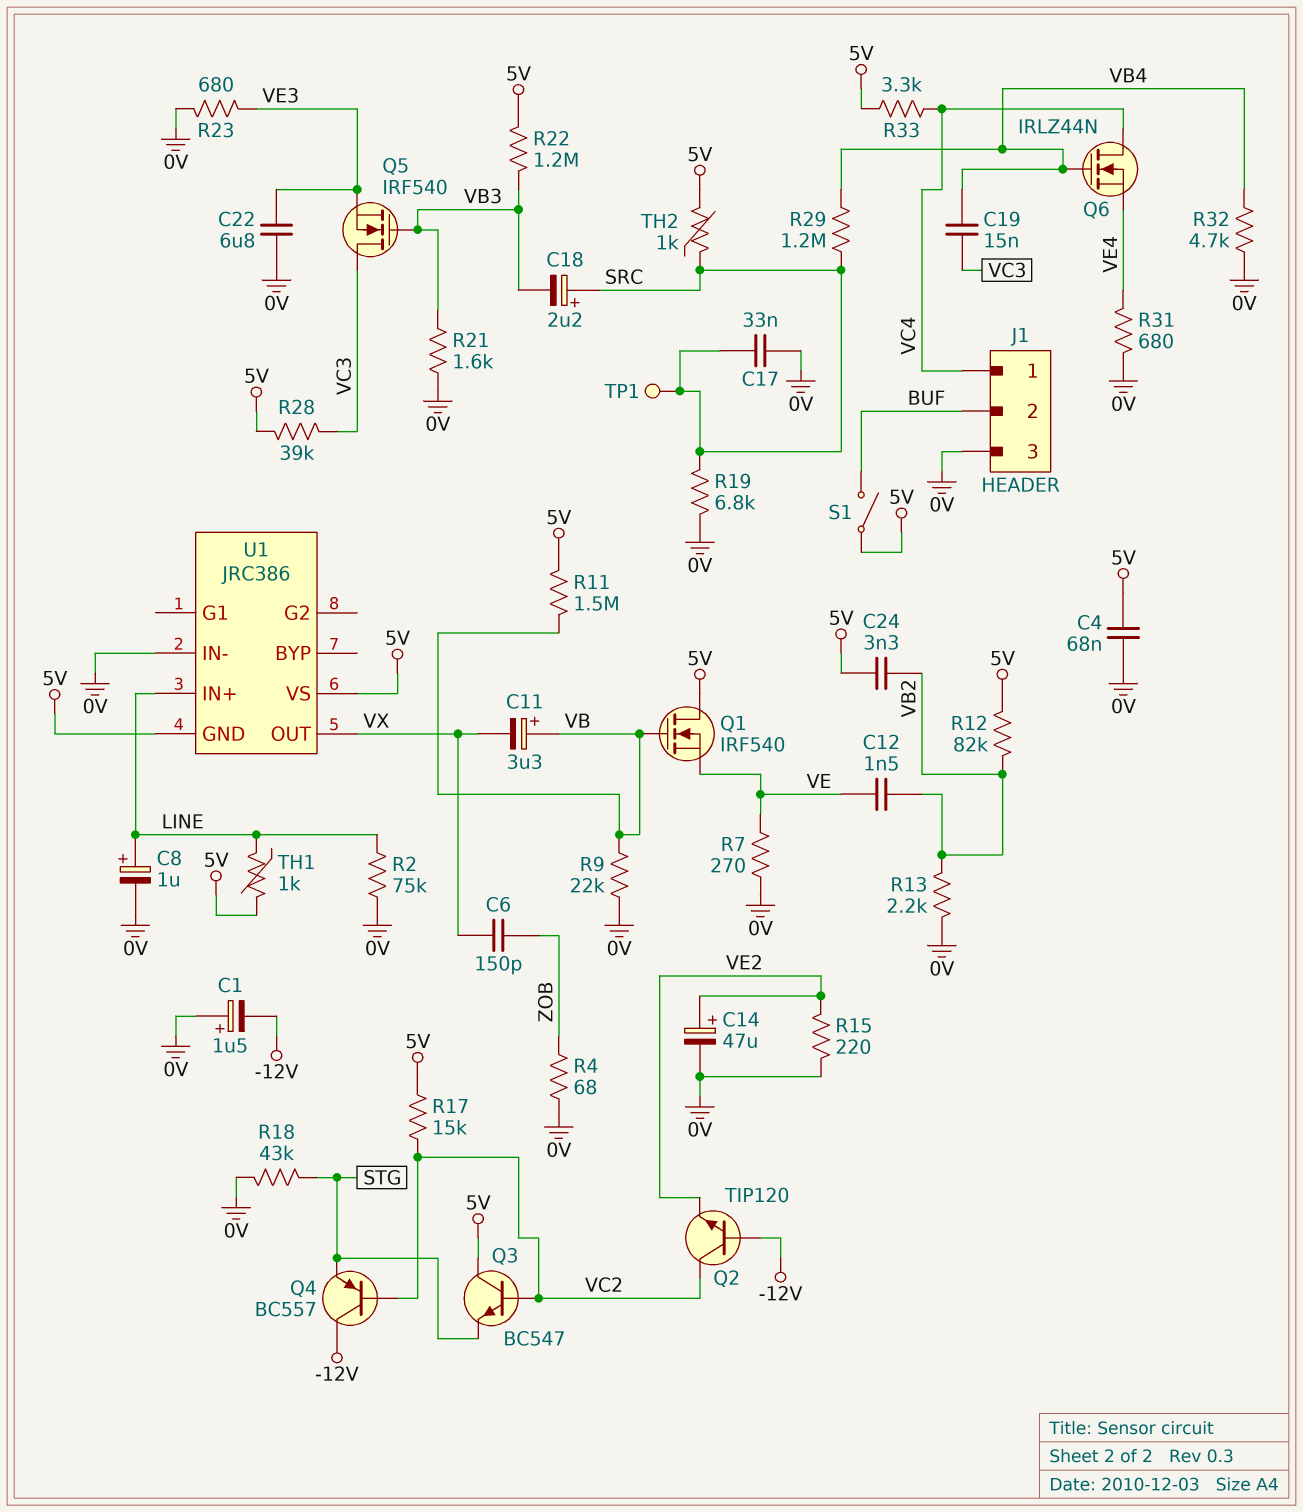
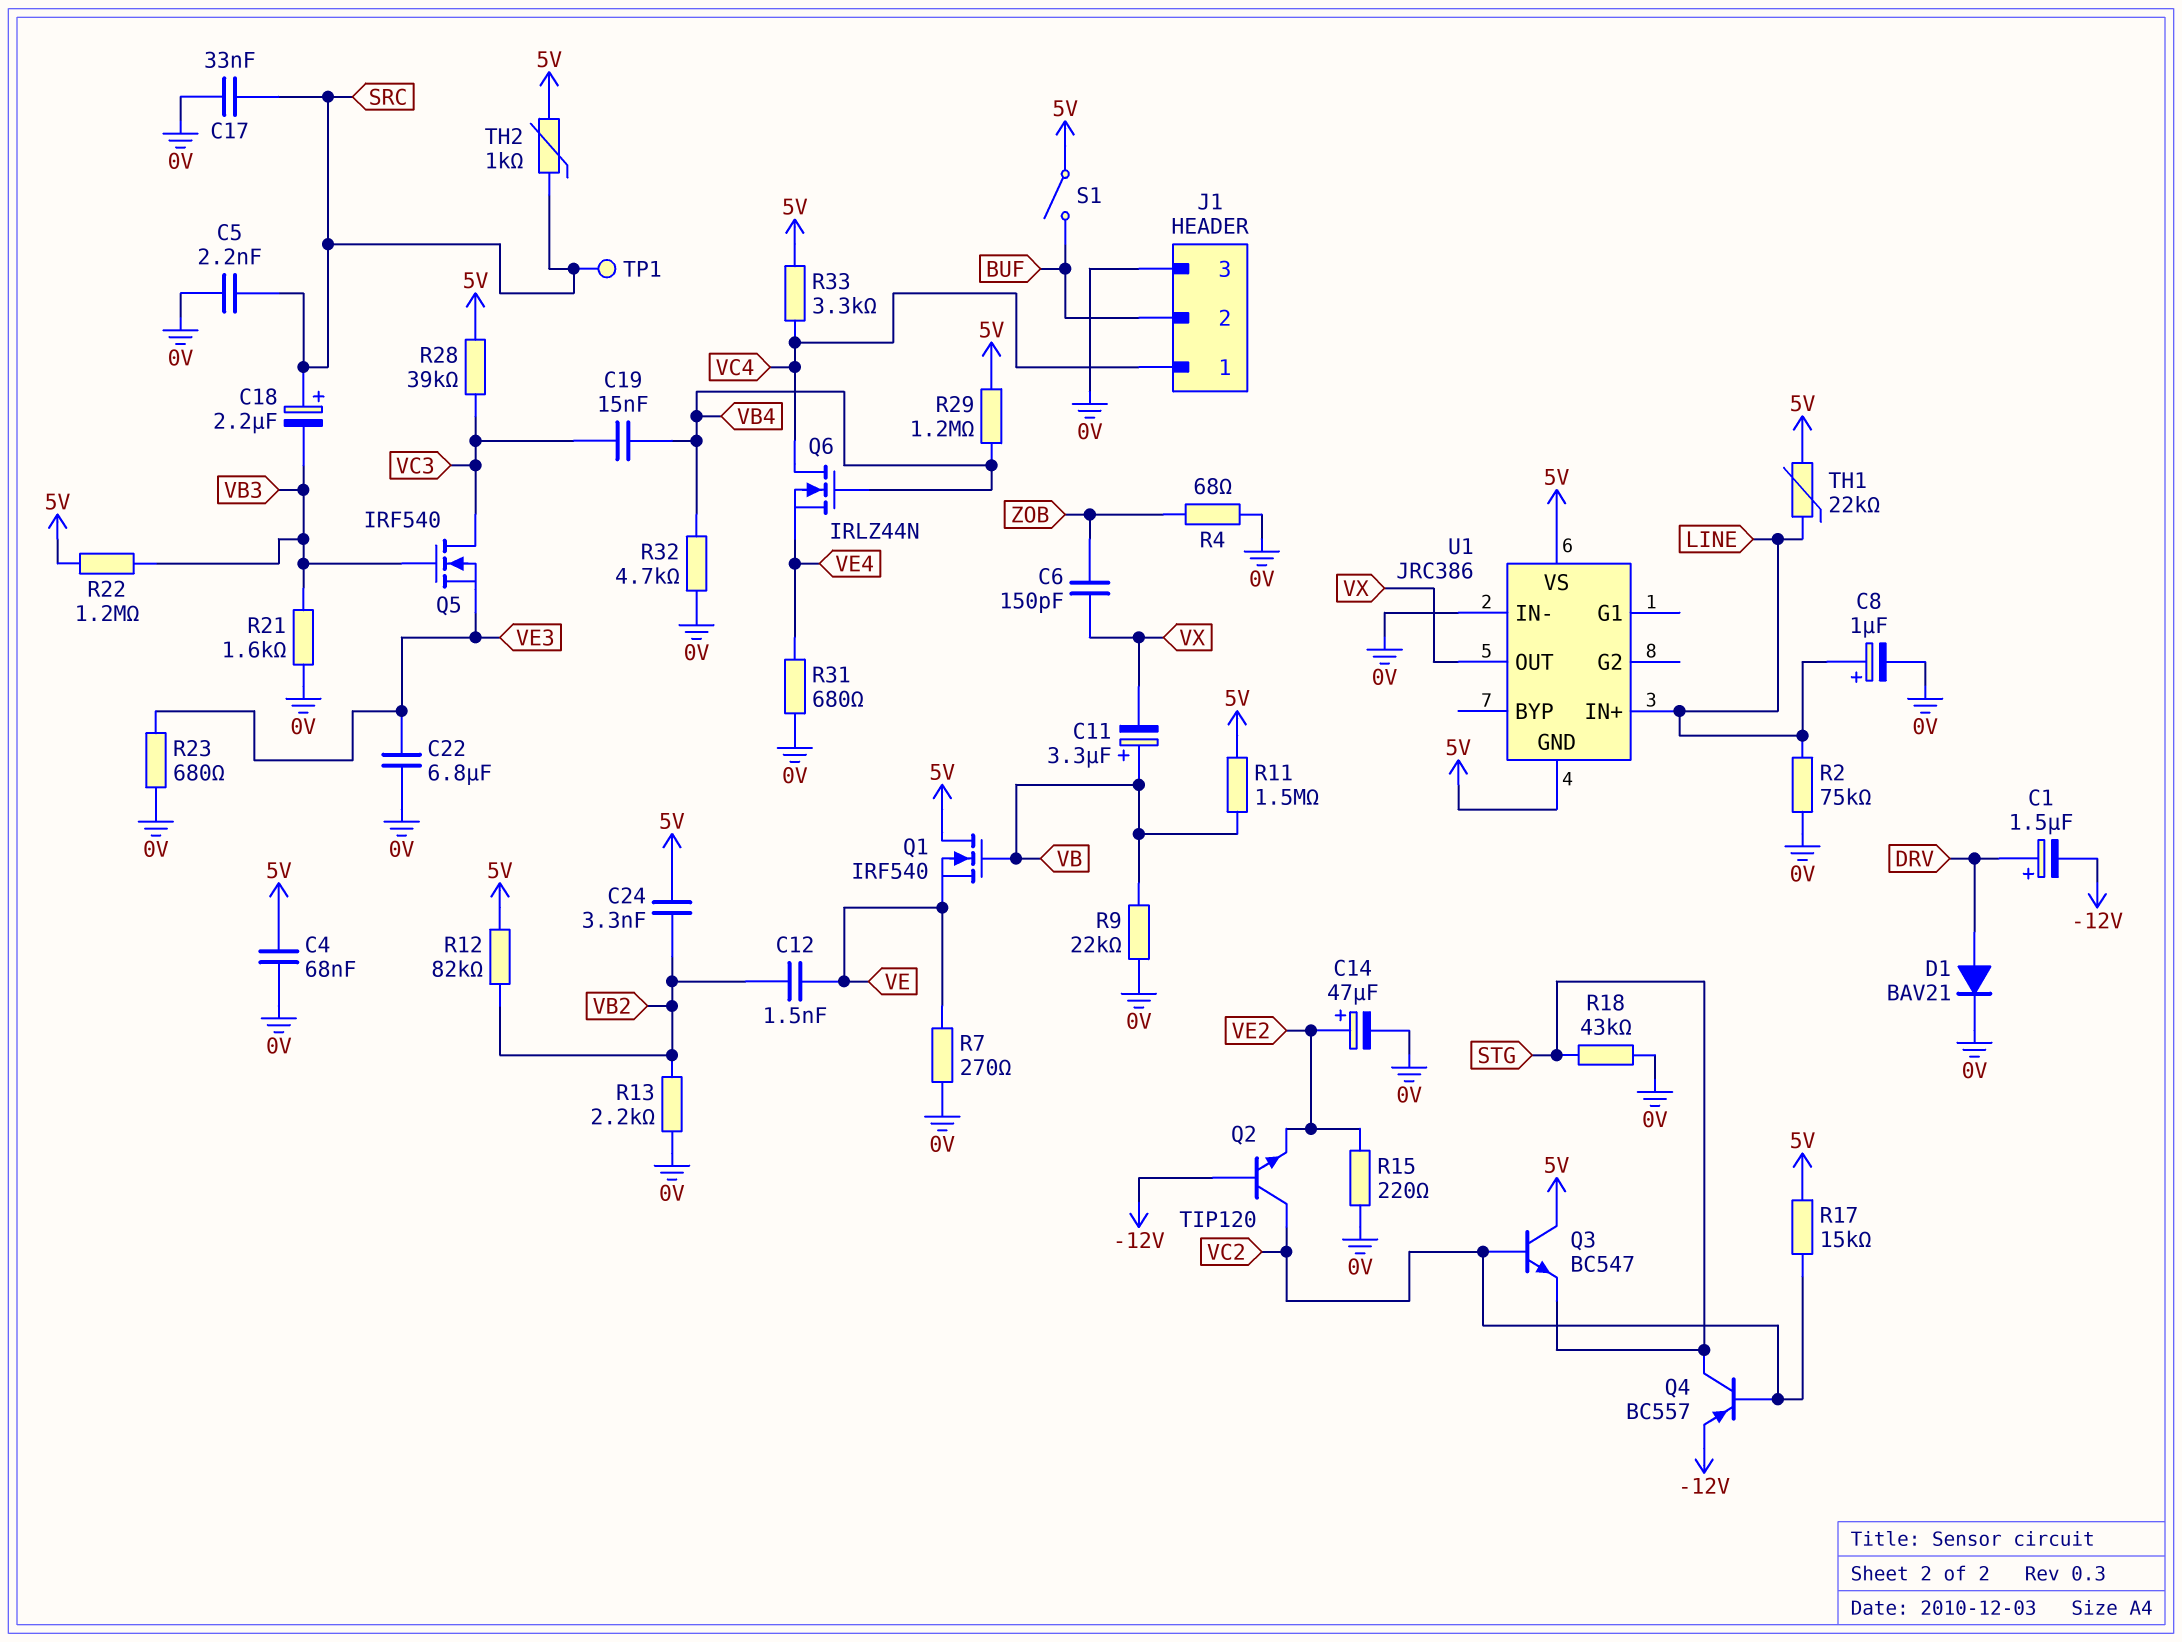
C1: 1.5uF (plus 0V, minus -12V) -> 1.5uF (plus DRV, minus -12V)
C5: none -> 2.2nF (0V, SRC)
D1: none -> diode BAV21 (A DRV, K 0V)
Q4: PNP BC557 (B VC2, C -12V, E STG) -> PNP BC557 (B VC2, C STG, E -12V)
R19: 6.8k (0V, SRC) -> none
R29: 1.2M (SRC, VB4) -> 1.2M (5V, VB4)
TH1: 1k (5V, LINE) -> 22k (5V, LINE)

